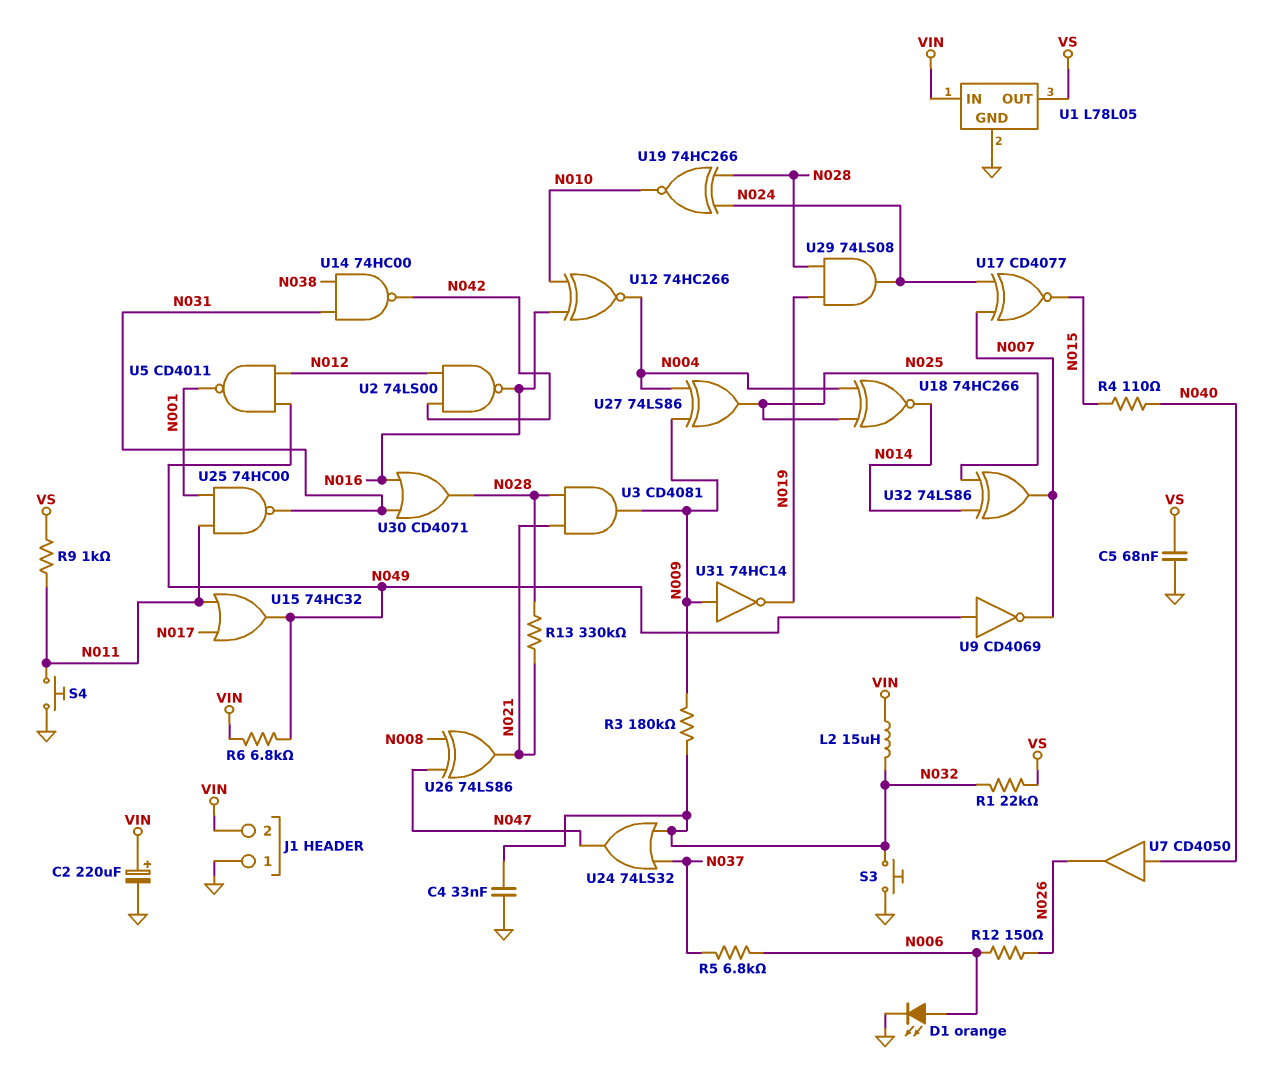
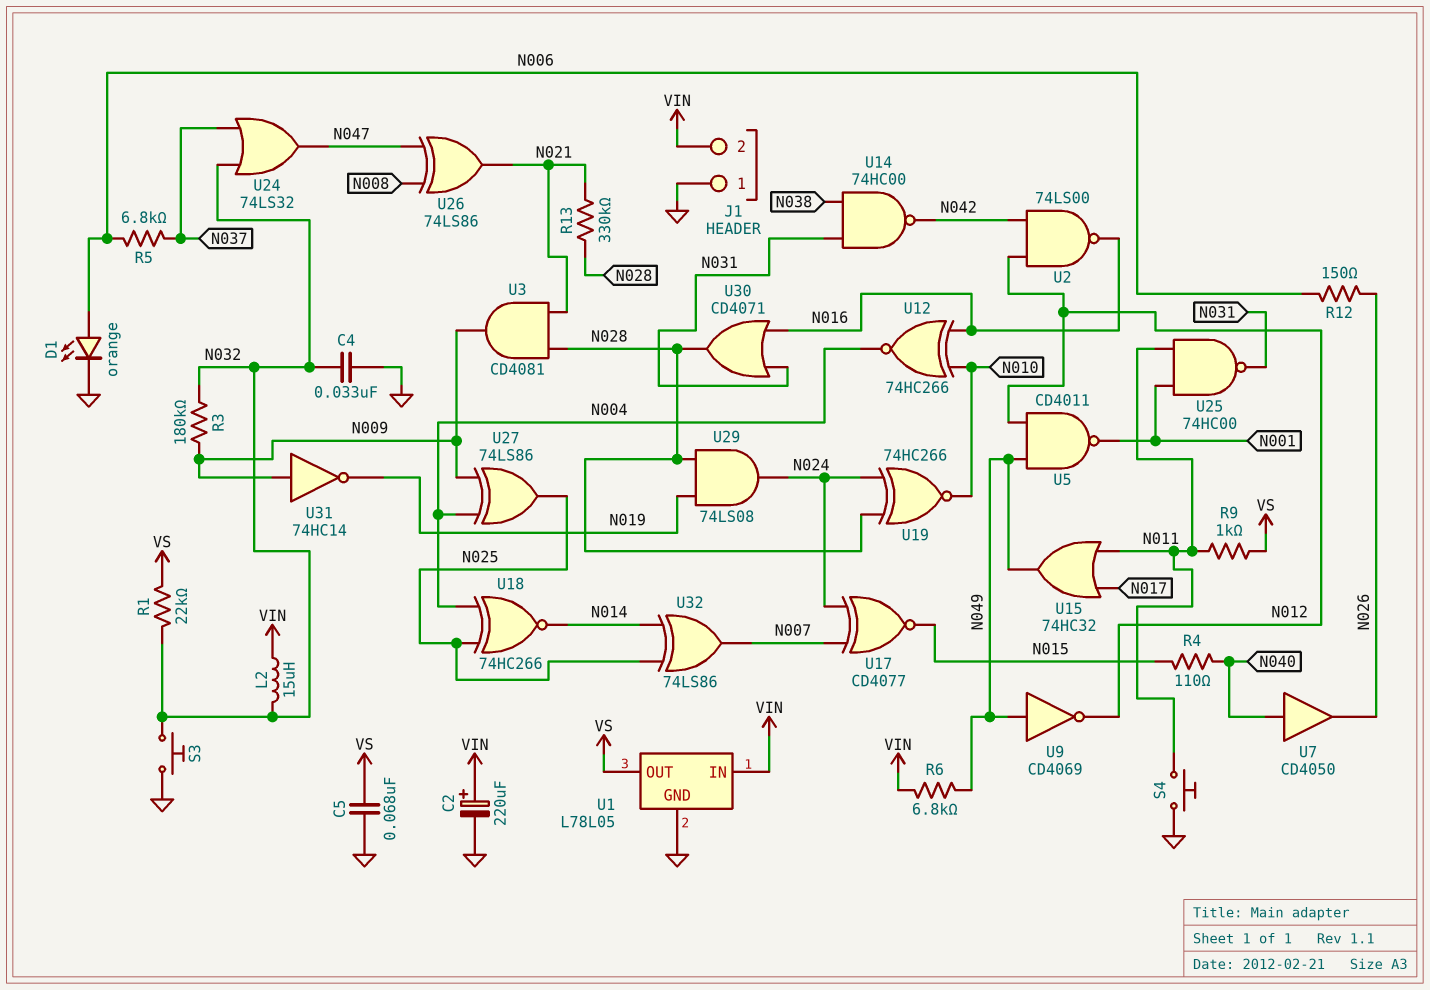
U9: NOT CD4069 (in N049, out N007) -> NOT CD4069 (in N049, out N012)

